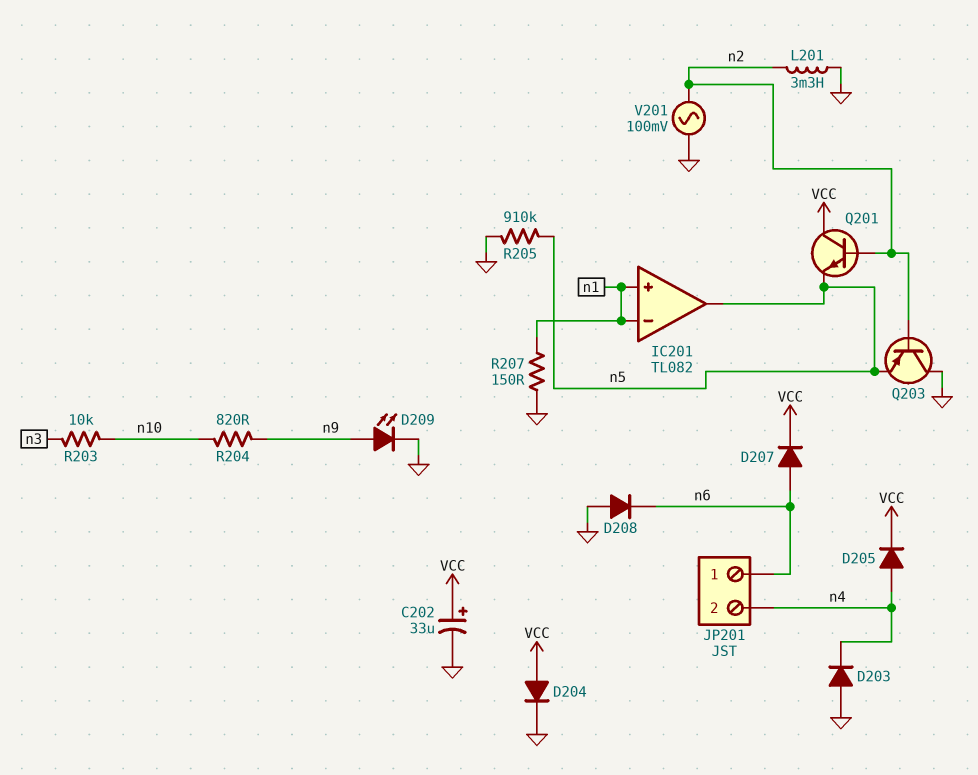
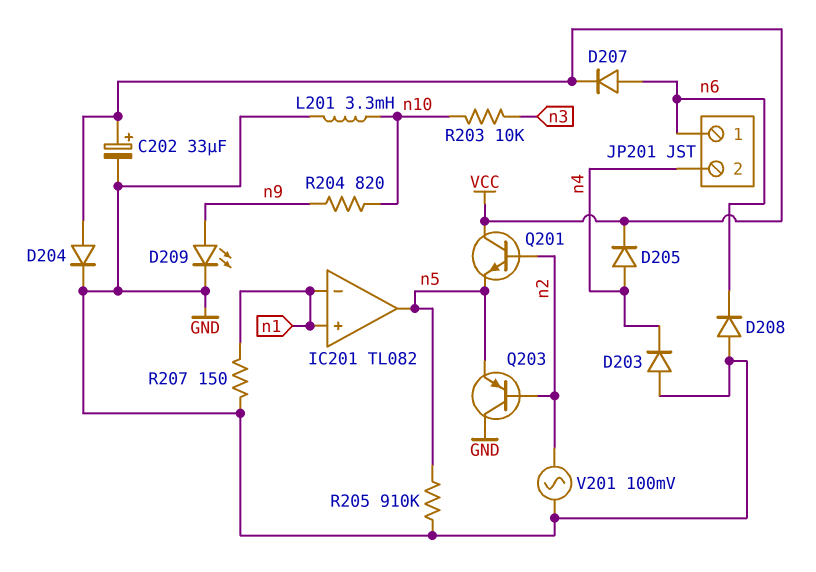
L201: 3.3mH (GND, n2) -> 3.3mH (GND, n10)

